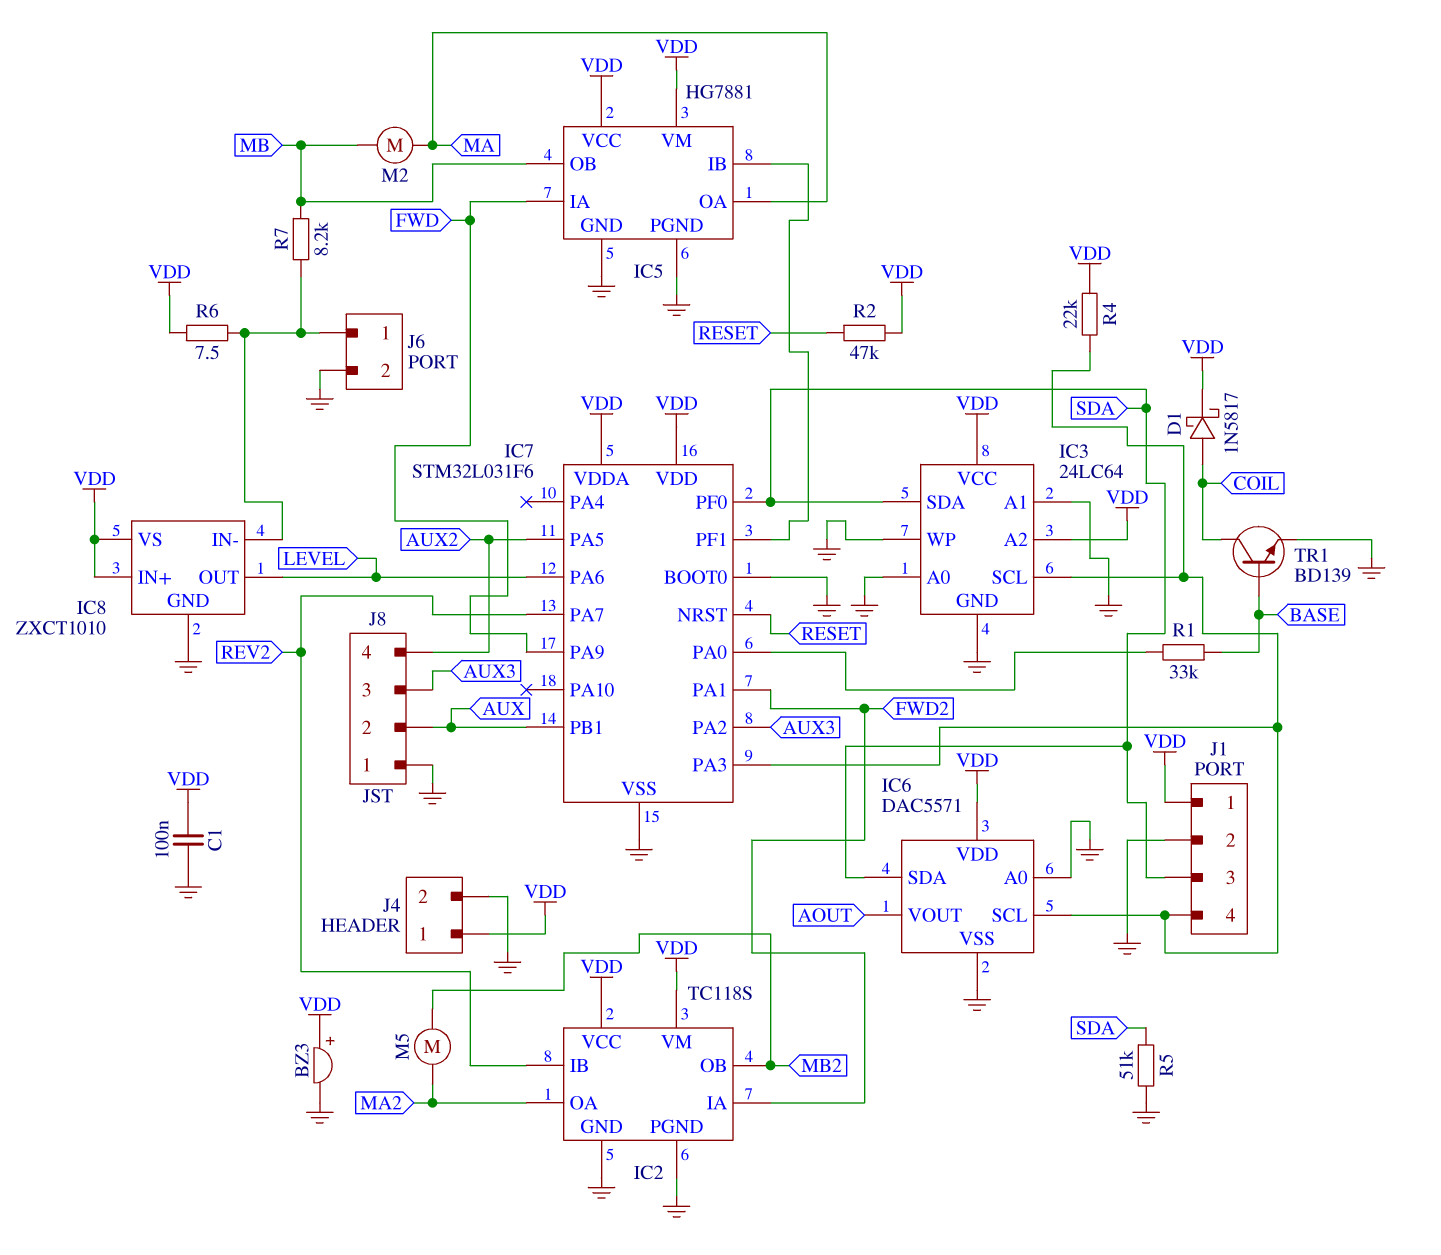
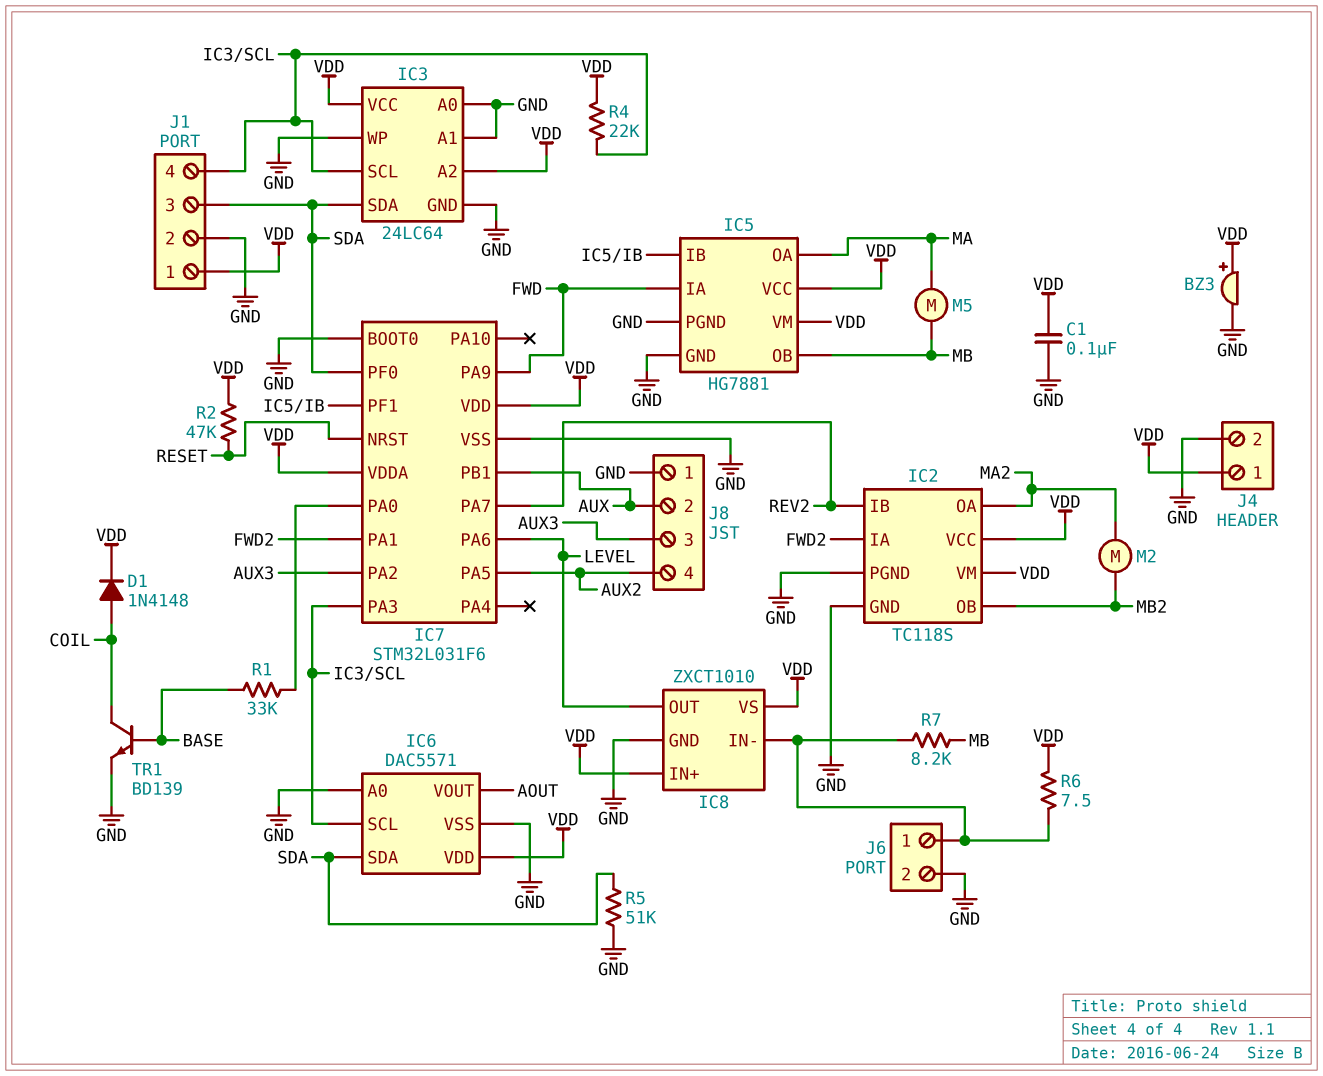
D1: schottky 1N5817 (A COIL, K VDD) -> diode 1N4148 (A COIL, K VDD)
M2: motor (MA, MB) -> motor (MA2, MB2)
M5: motor (MA2, MB2) -> motor (MA, MB)

